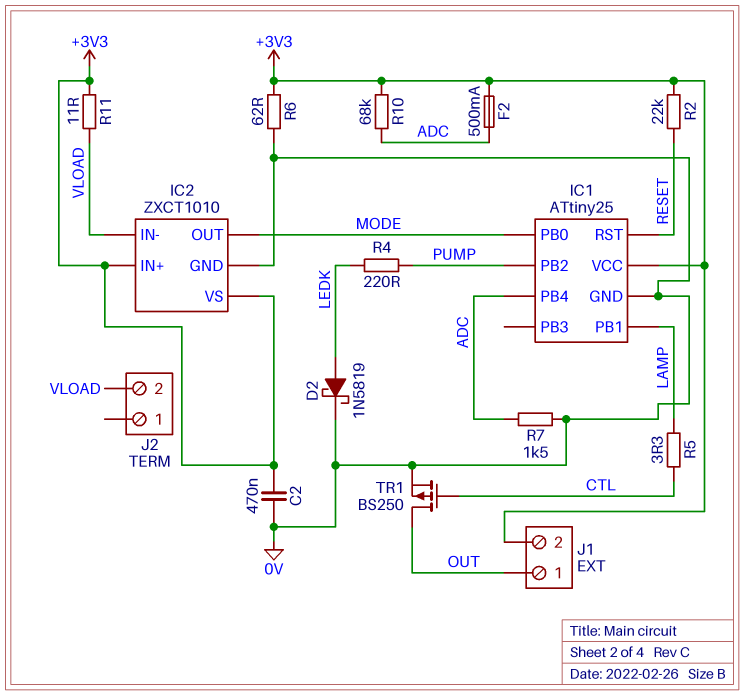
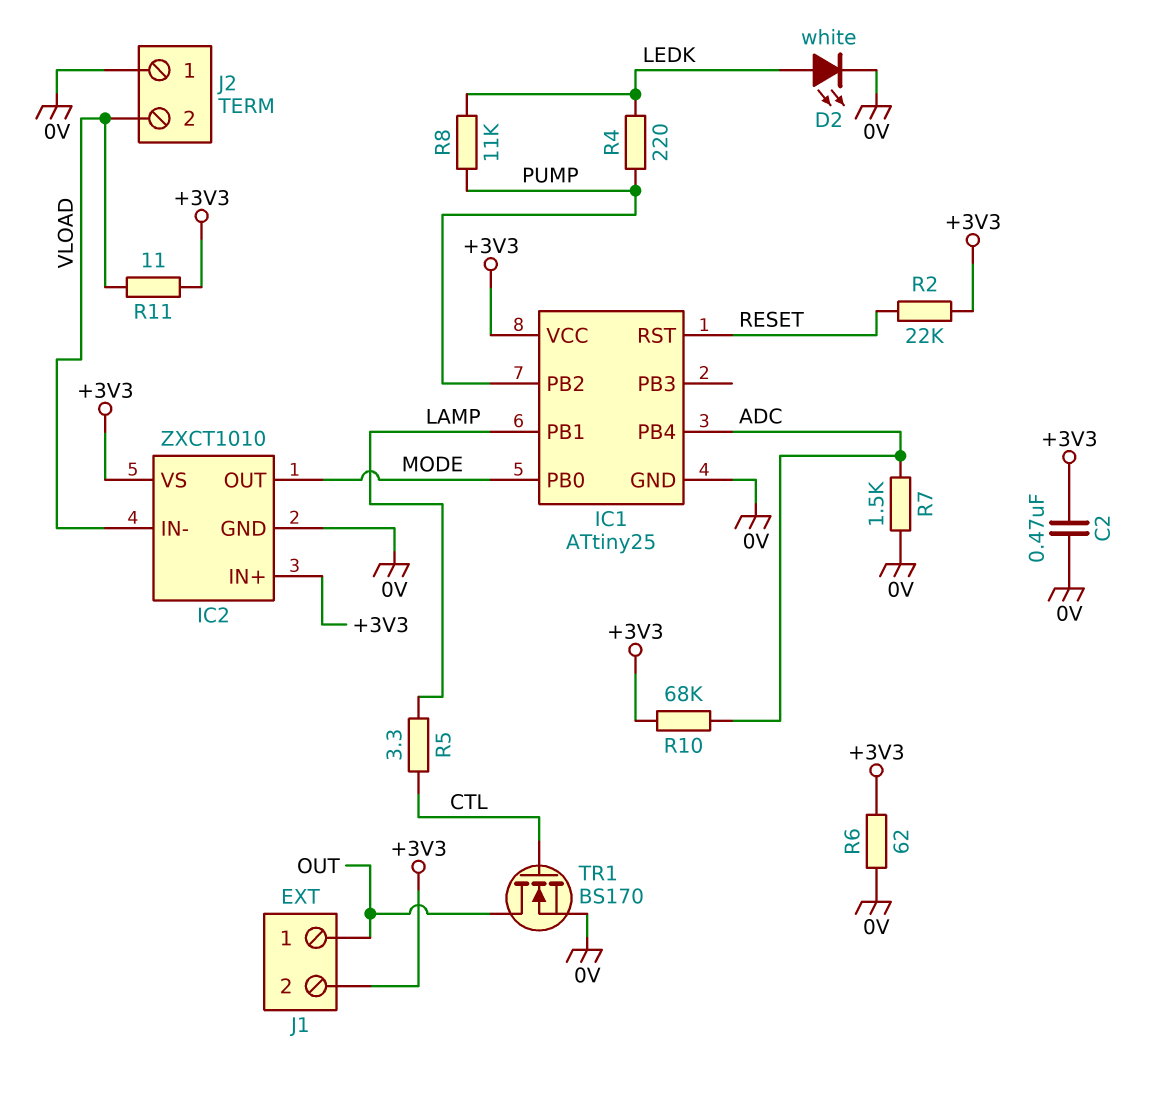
D2: schottky 1N5819 (A LEDK, K 0V) -> LED white (A LEDK, K 0V)
F2: 500mA (+3V3, ADC) -> none
J2 pin 1: none -> 0V
R8: none -> 11k (LEDK, PUMP)
TR1: PMOS BS250 (G CTL, D OUT, S 0V) -> NMOS BS170 (G CTL, D OUT, S 0V)

